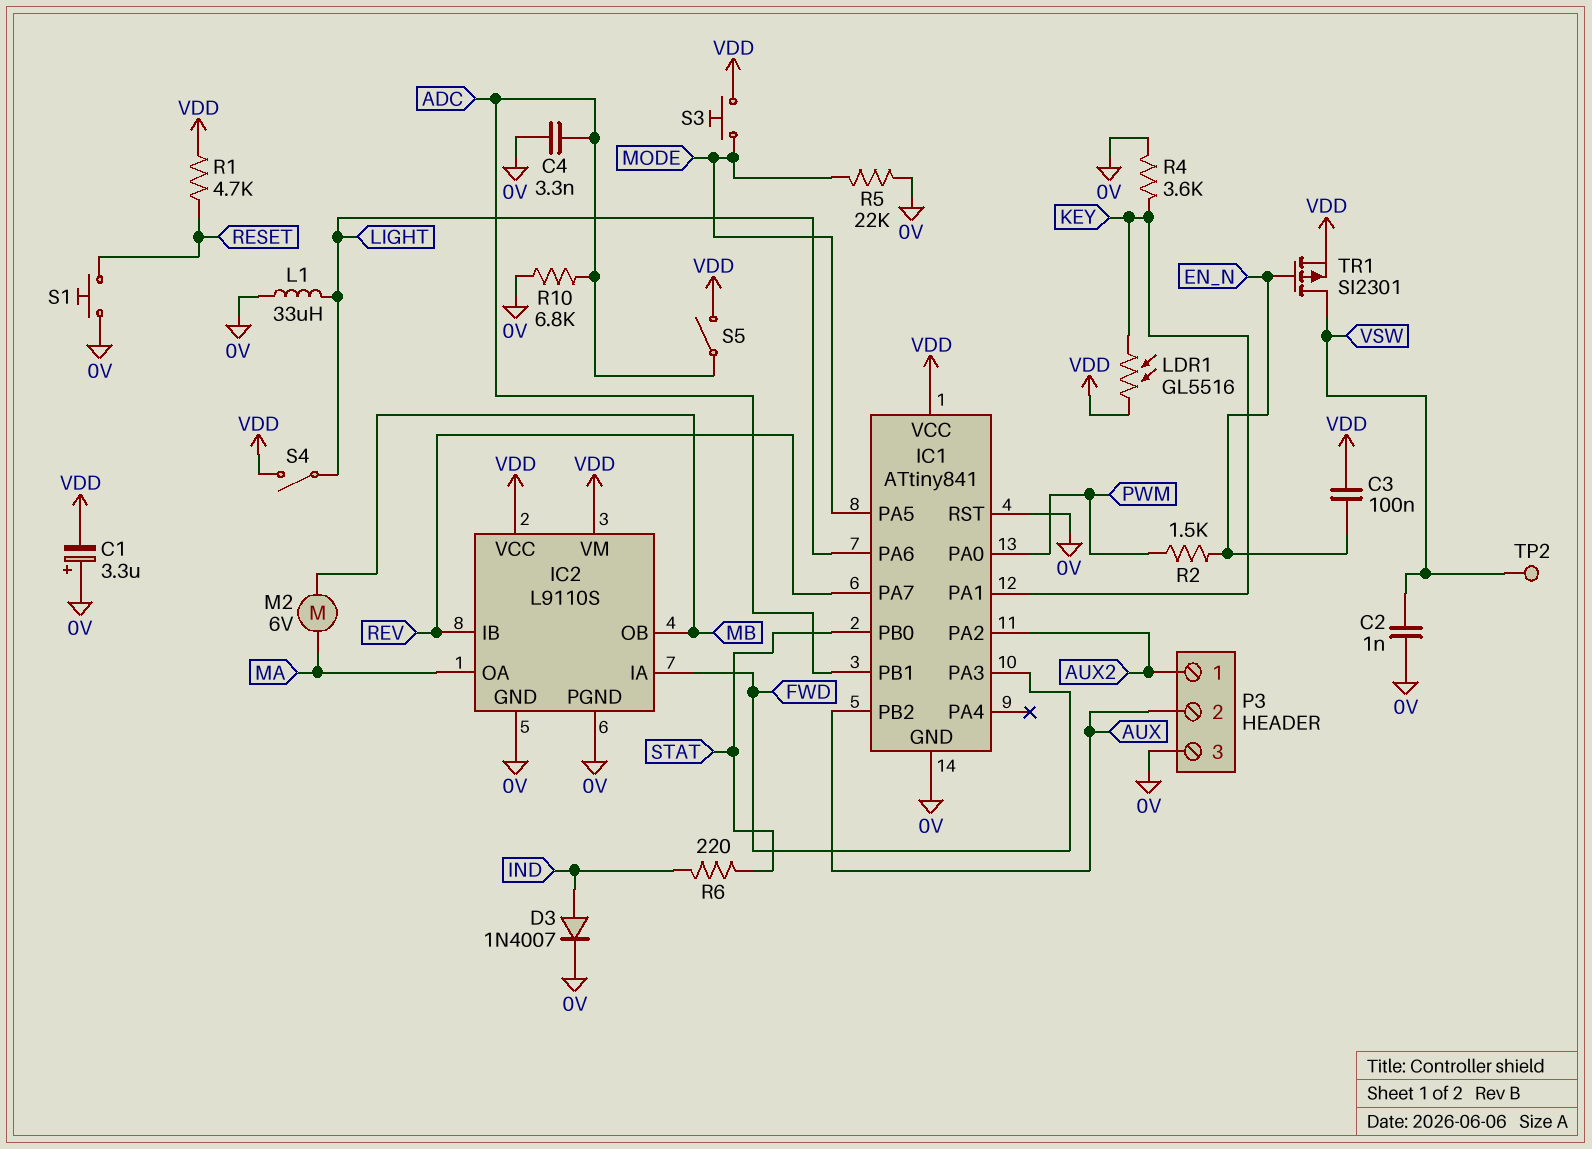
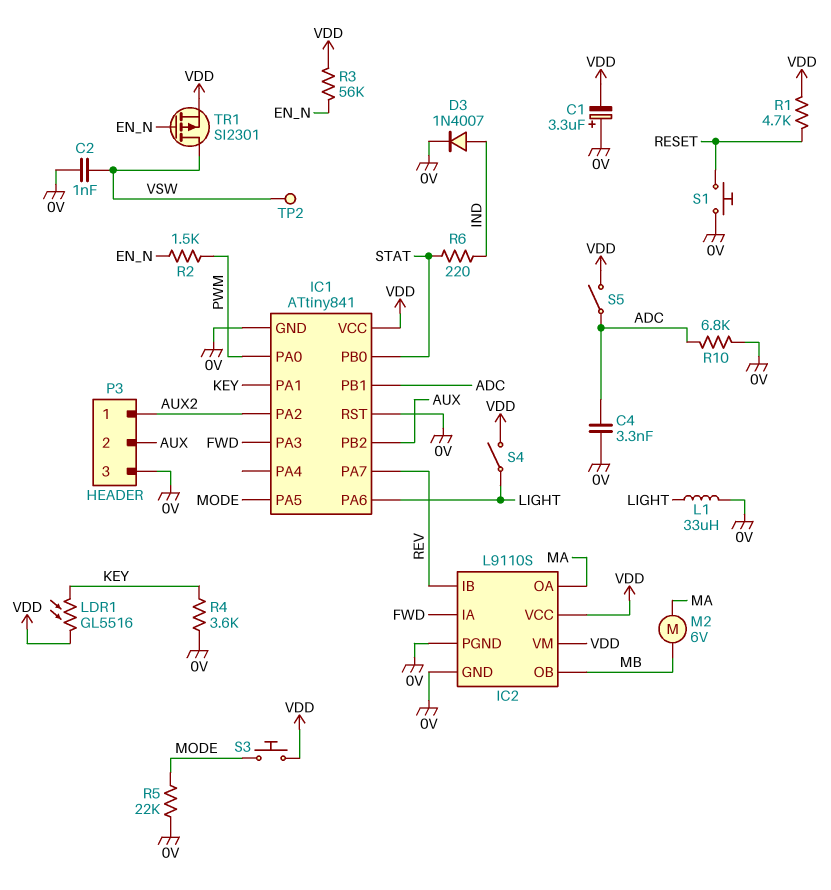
C3: 100nF (EN_N, VDD) -> none
R3: none -> 56k (EN_N, VDD)

